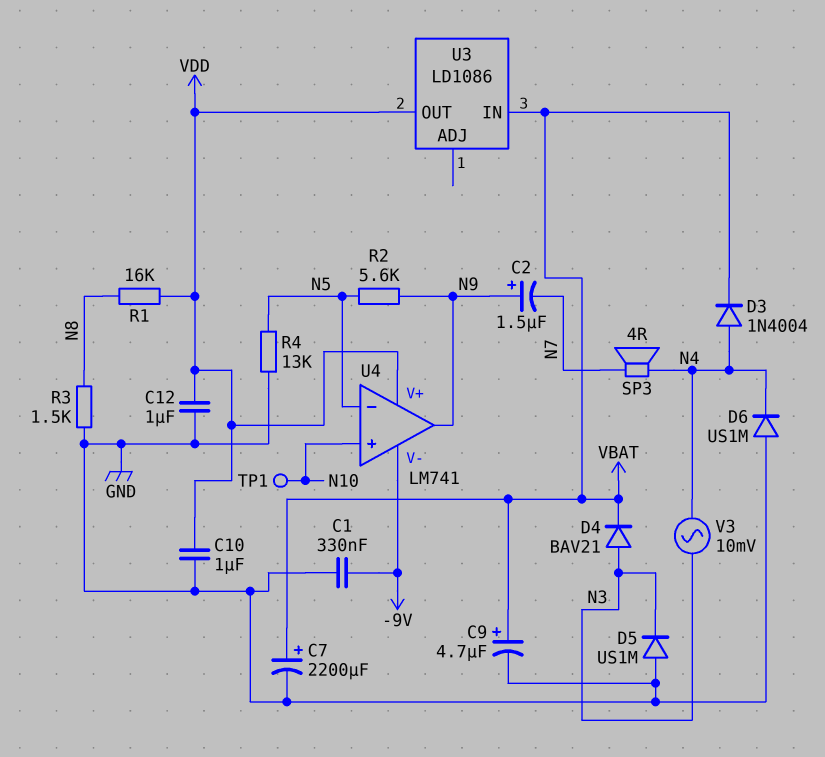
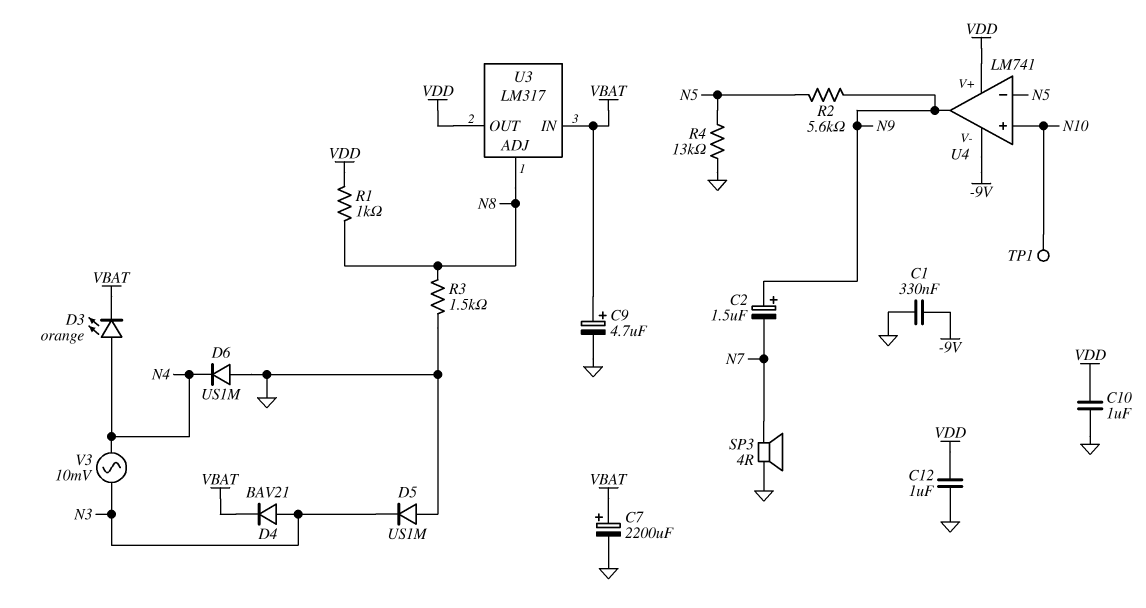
D3: diode 1N4004 (A N4, K VBAT) -> LED orange (A N4, K VBAT)
R1: 16k (N8, VDD) -> 1k (N8, VDD)
SP3: speaker 4R (N4, N7) -> speaker 4R (GND, N7)
U3: LD1086 -> LM317
U3 pin ADJ: none -> N8

